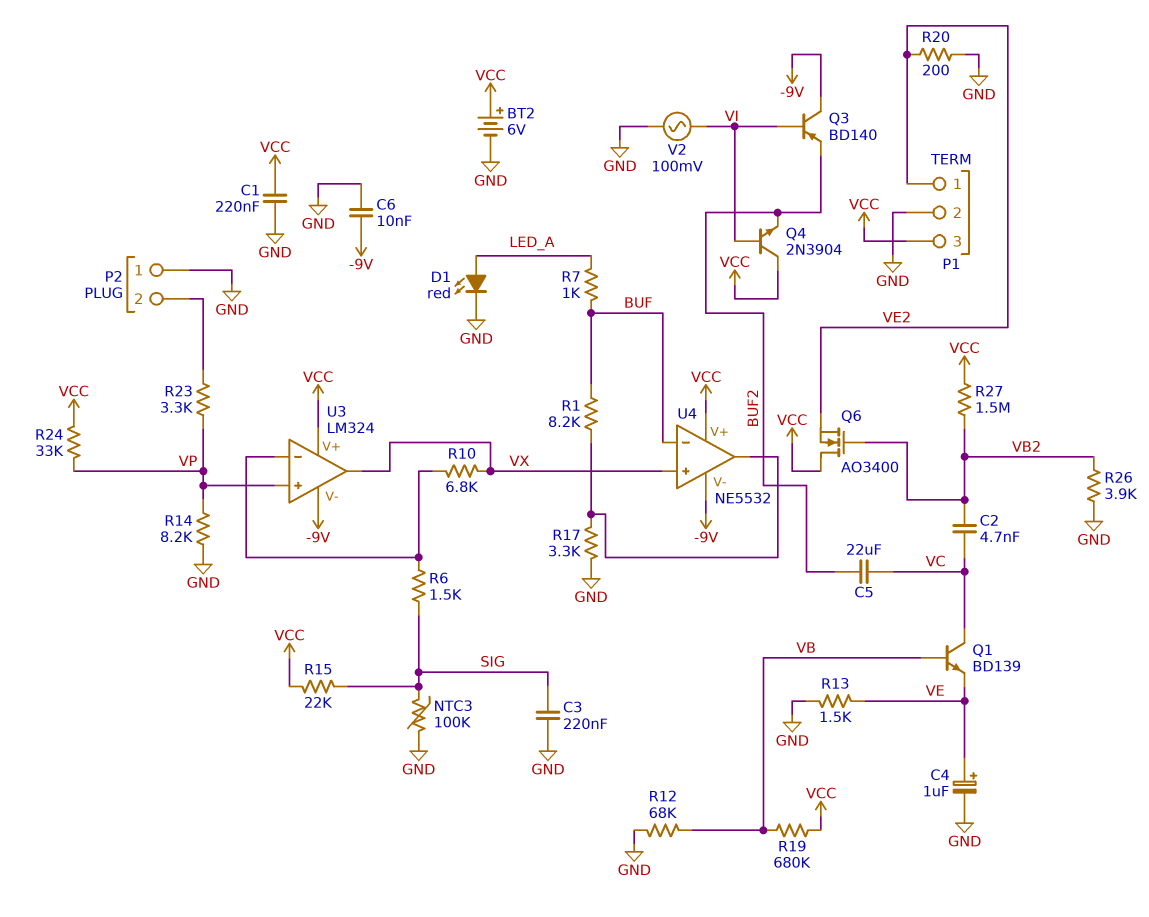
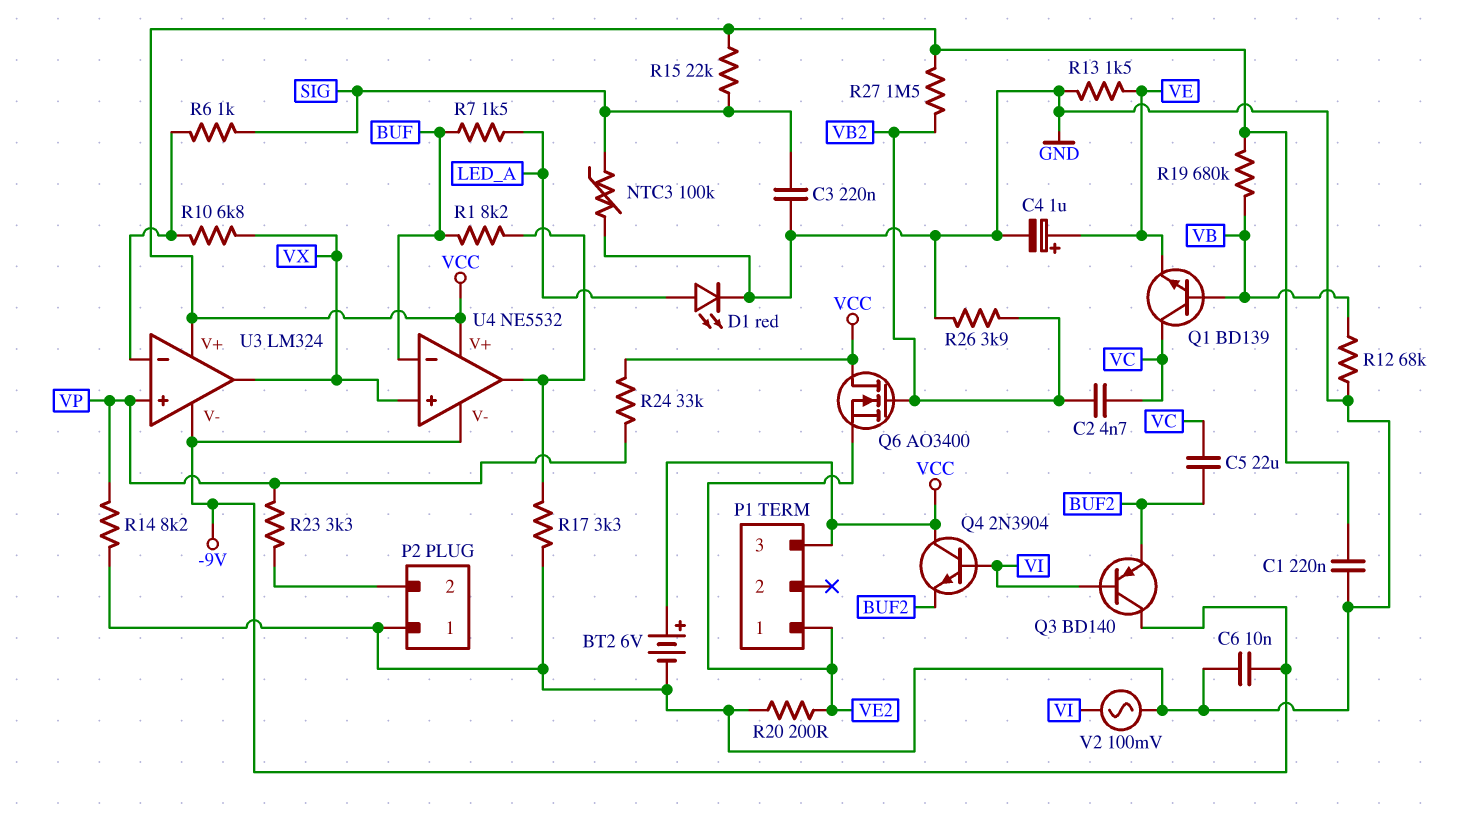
P1 pin 2: GND -> none
R6: 1.5k (SIG, U3/in-) -> 1k (SIG, U3/in-)
R7: 1k (BUF, LED_A) -> 1.5k (BUF, LED_A)

